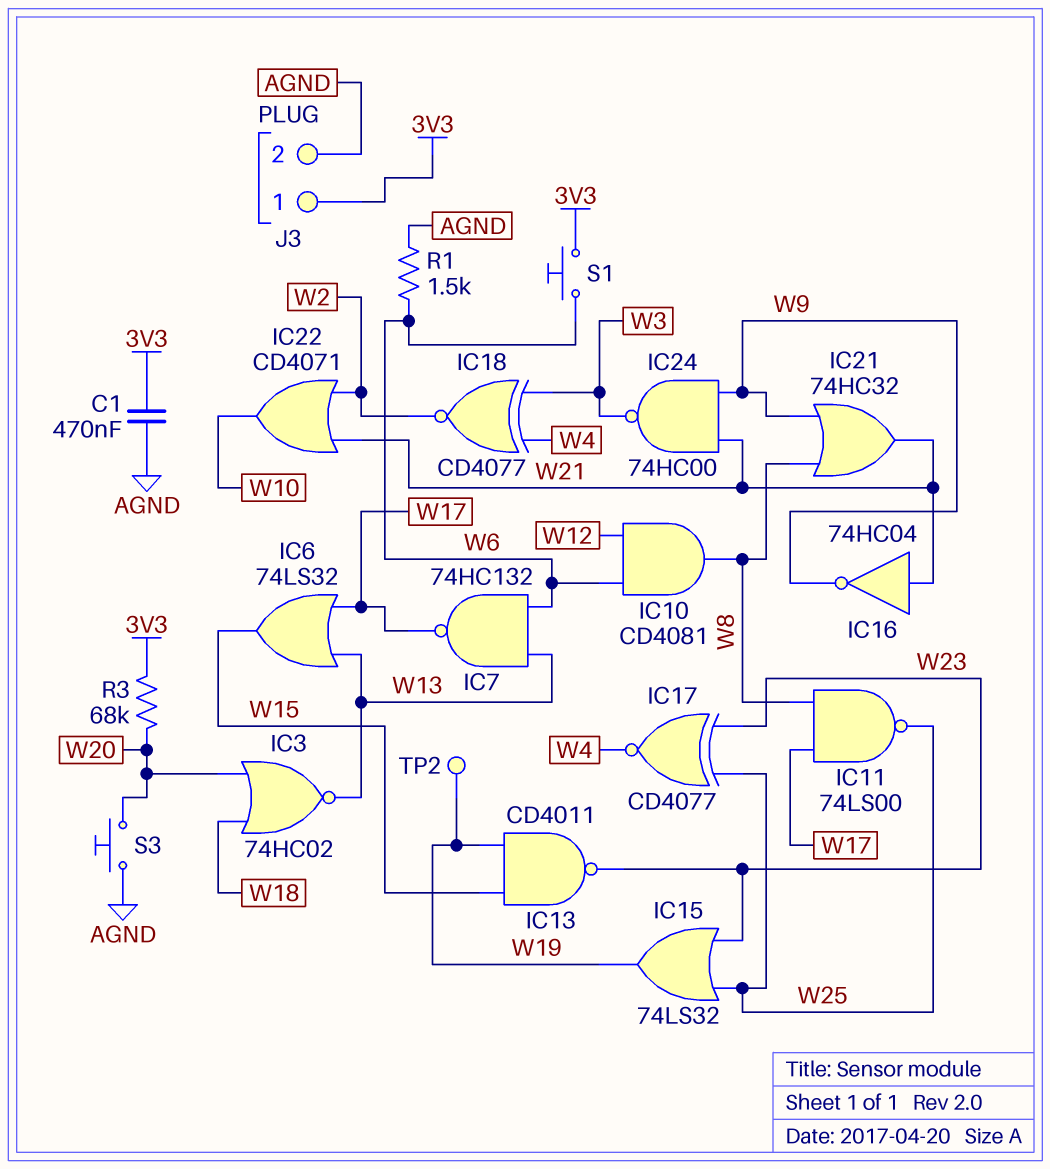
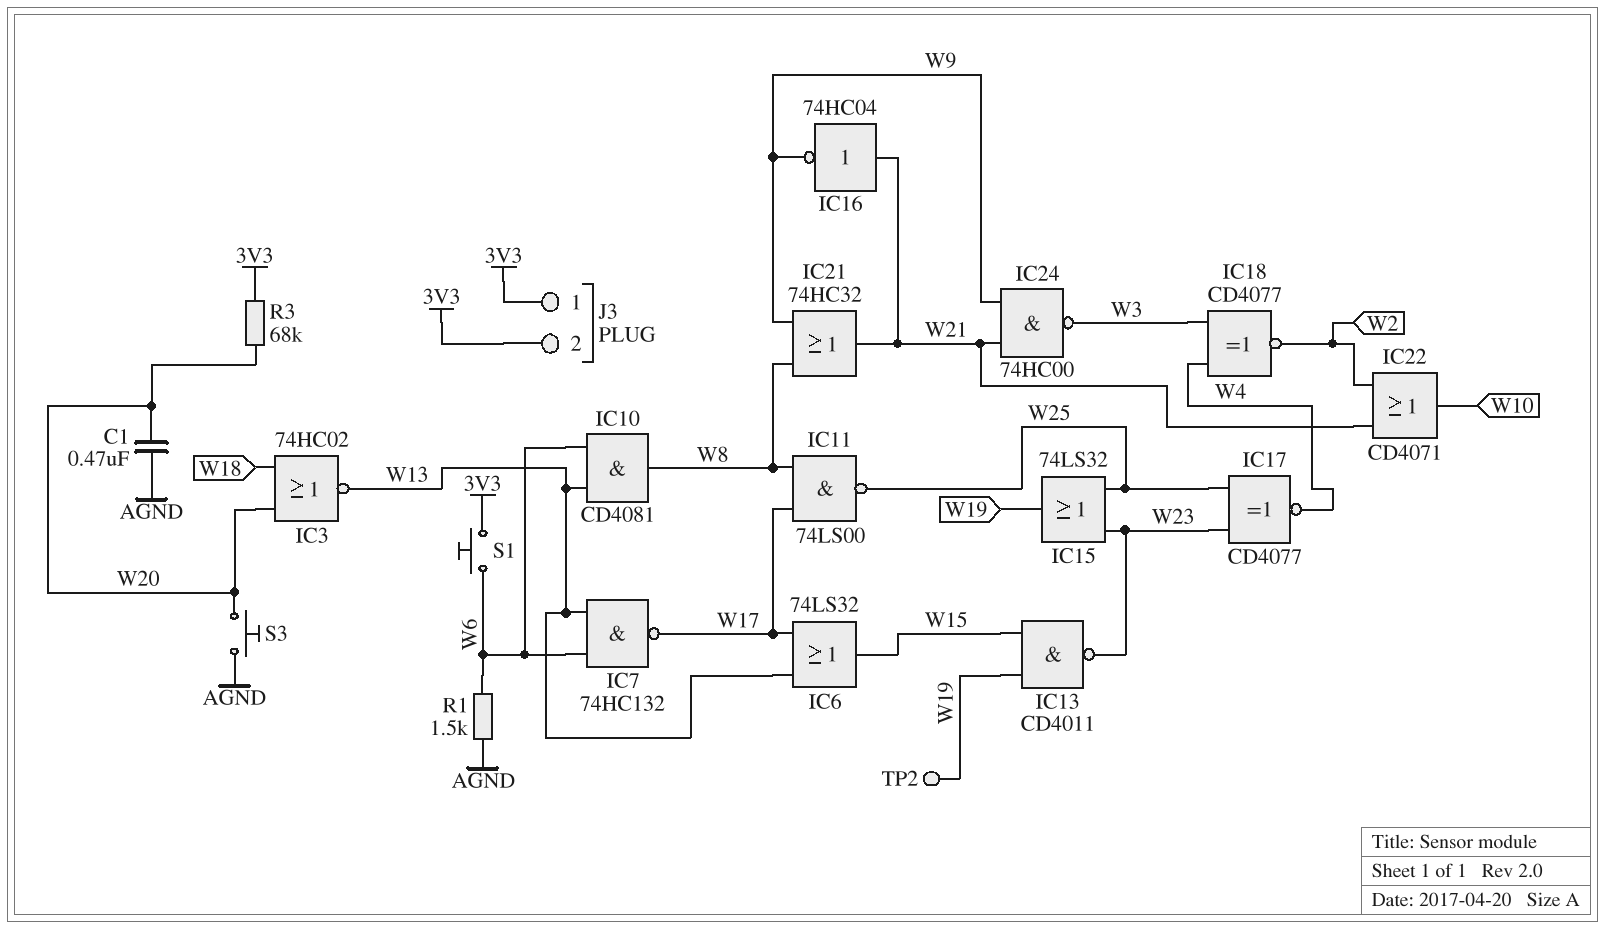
C1: 470nF (3V3, AGND) -> 470nF (AGND, W20)
IC10: AND CD4081 (in W6, in W12, out W8) -> AND CD4081 (in W6, in W13, out W8)
J3 pin 2: AGND -> 3V3

